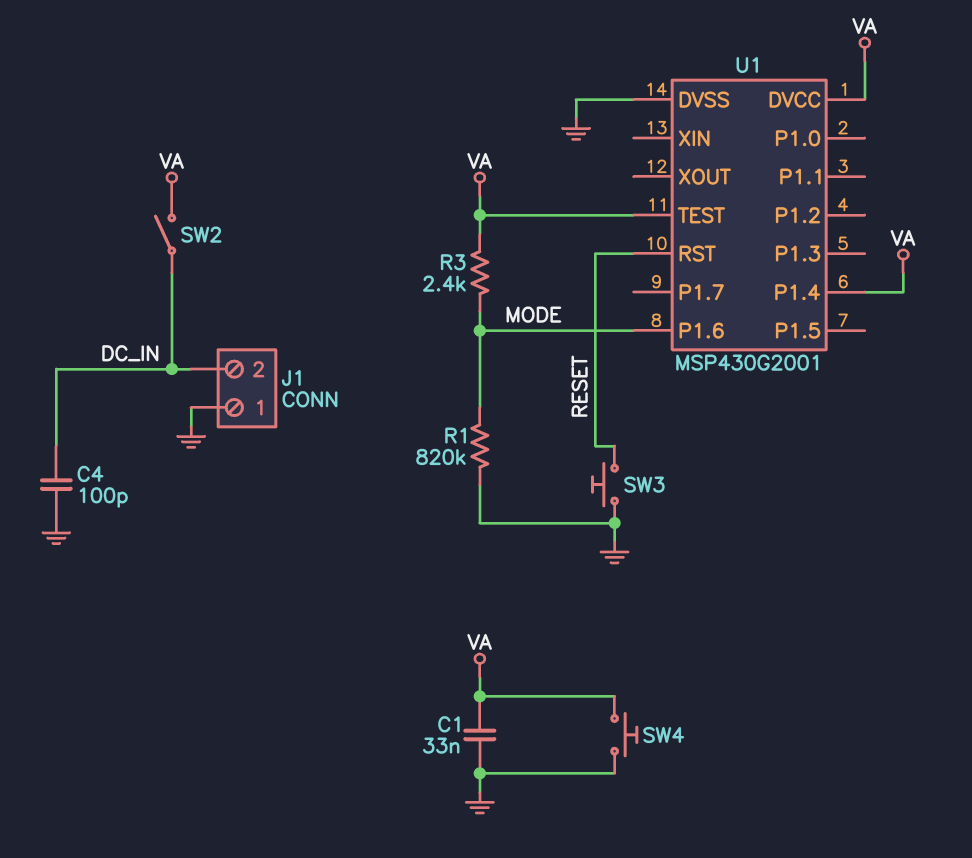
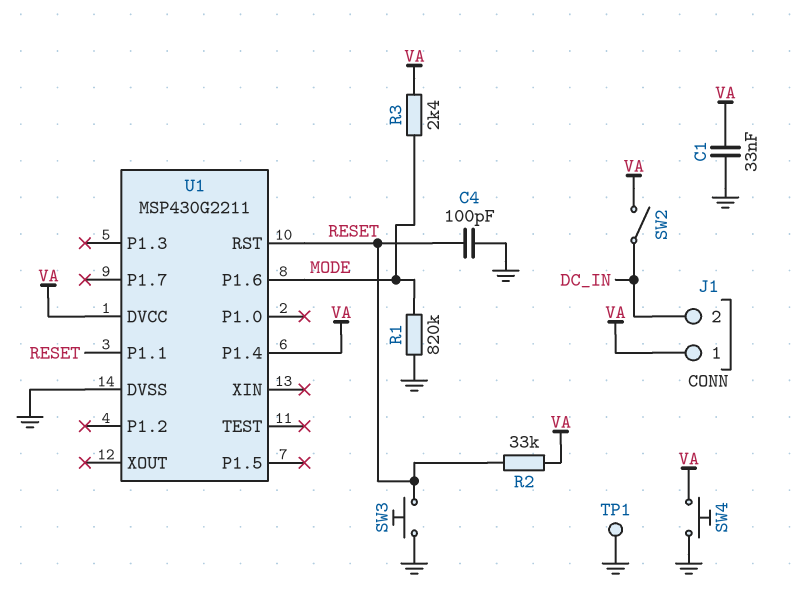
C4: 100pF (DC_IN, GND) -> 100pF (GND, RESET)
J1 pin 1: GND -> VA
R2: none -> 33k (RESET, VA)
TP1: none -> test point (GND)
U1: MSP430G2001 -> MSP430G2211
U1 pin P1.1: none -> RESET
U1 pin TEST: VA -> none

